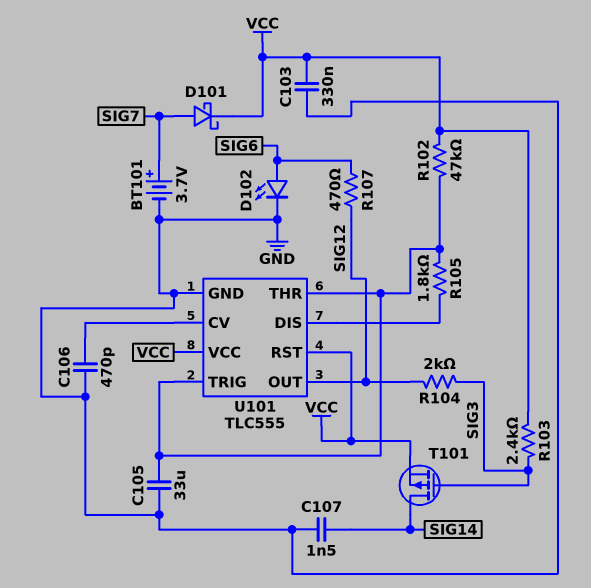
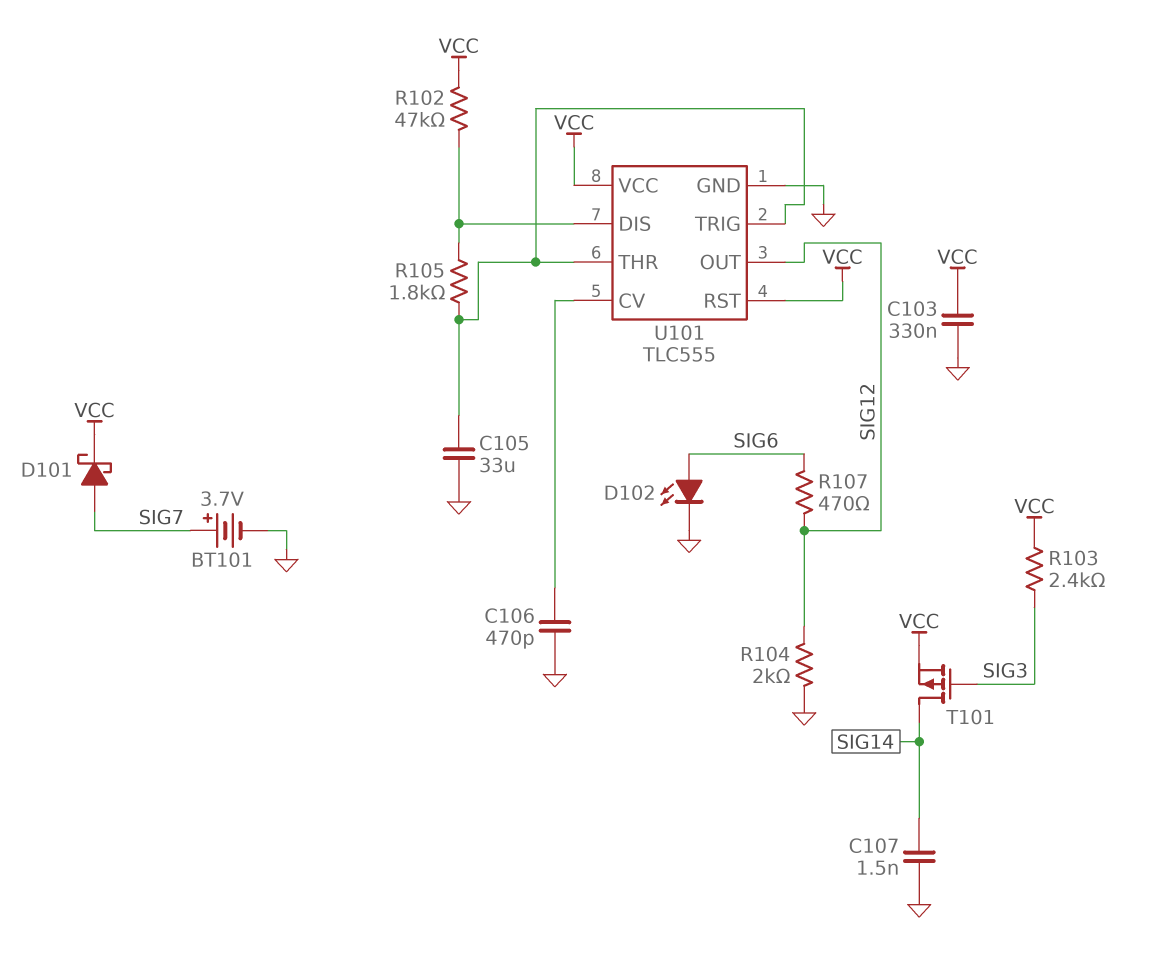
R102: 47k (U101/THR, VCC) -> 47k (U101/DIS, VCC)
R104: 2k (SIG3, SIG12) -> 2k (GND, SIG12)

